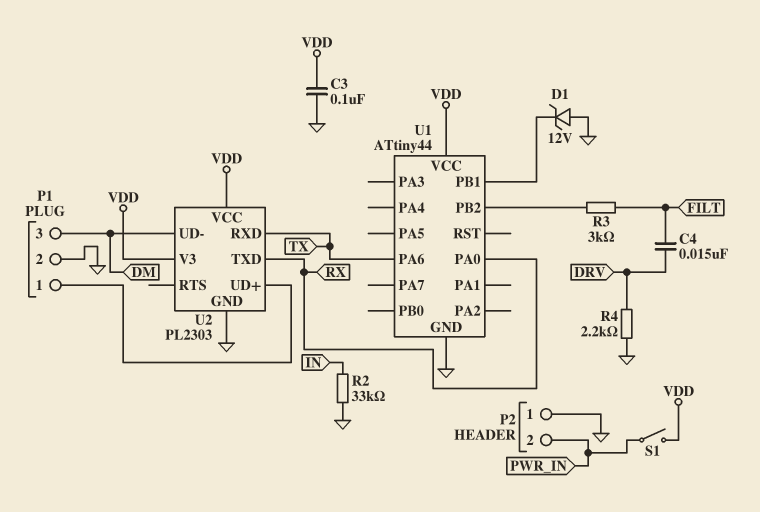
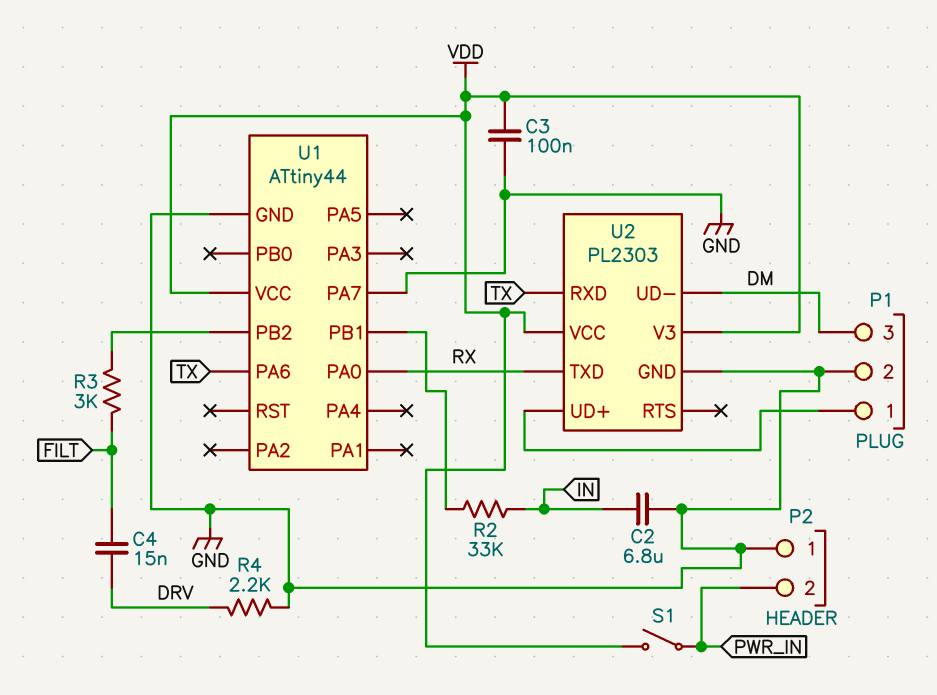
C2: none -> 6.8uF (GND, IN)
D1: zener 12V (A GND, K U1/PB1) -> none
R2: 33k (GND, IN) -> 33k (IN, U1/PB1)
U1 pin PA7: none -> GND

